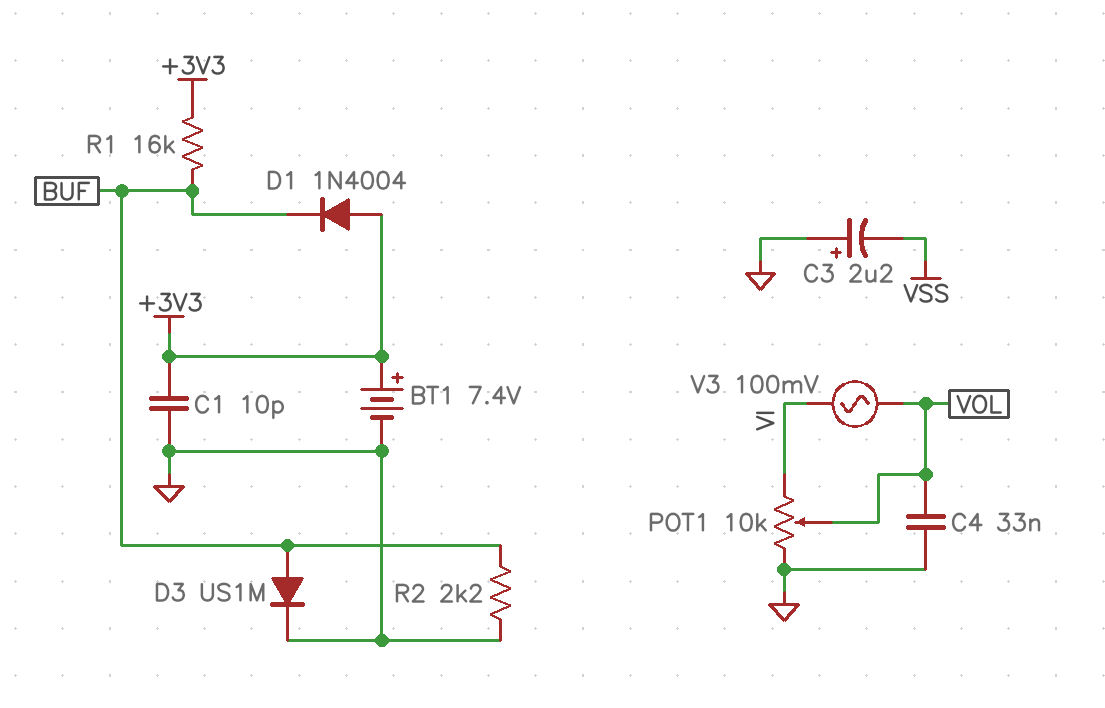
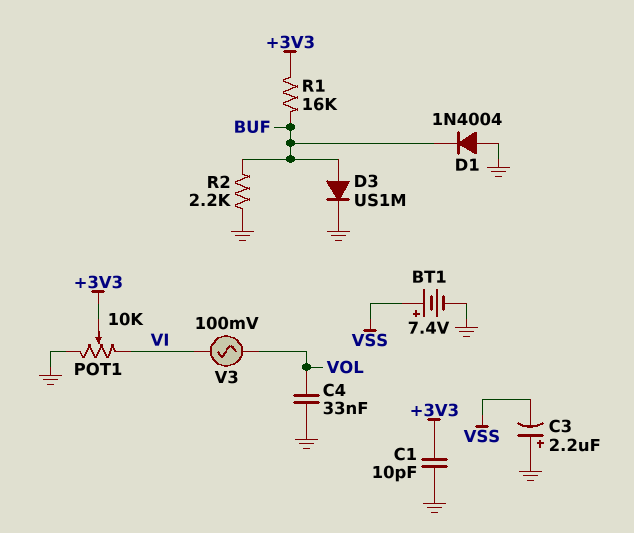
BT1: 7.4V (plus +3V3, minus GND) -> 7.4V (plus VSS, minus GND)
D1: diode 1N4004 (A +3V3, K BUF) -> diode 1N4004 (A GND, K BUF)
POT1: 10k (GND, VI, wiper VOL) -> 10k (GND, VI, wiper +3V3)

